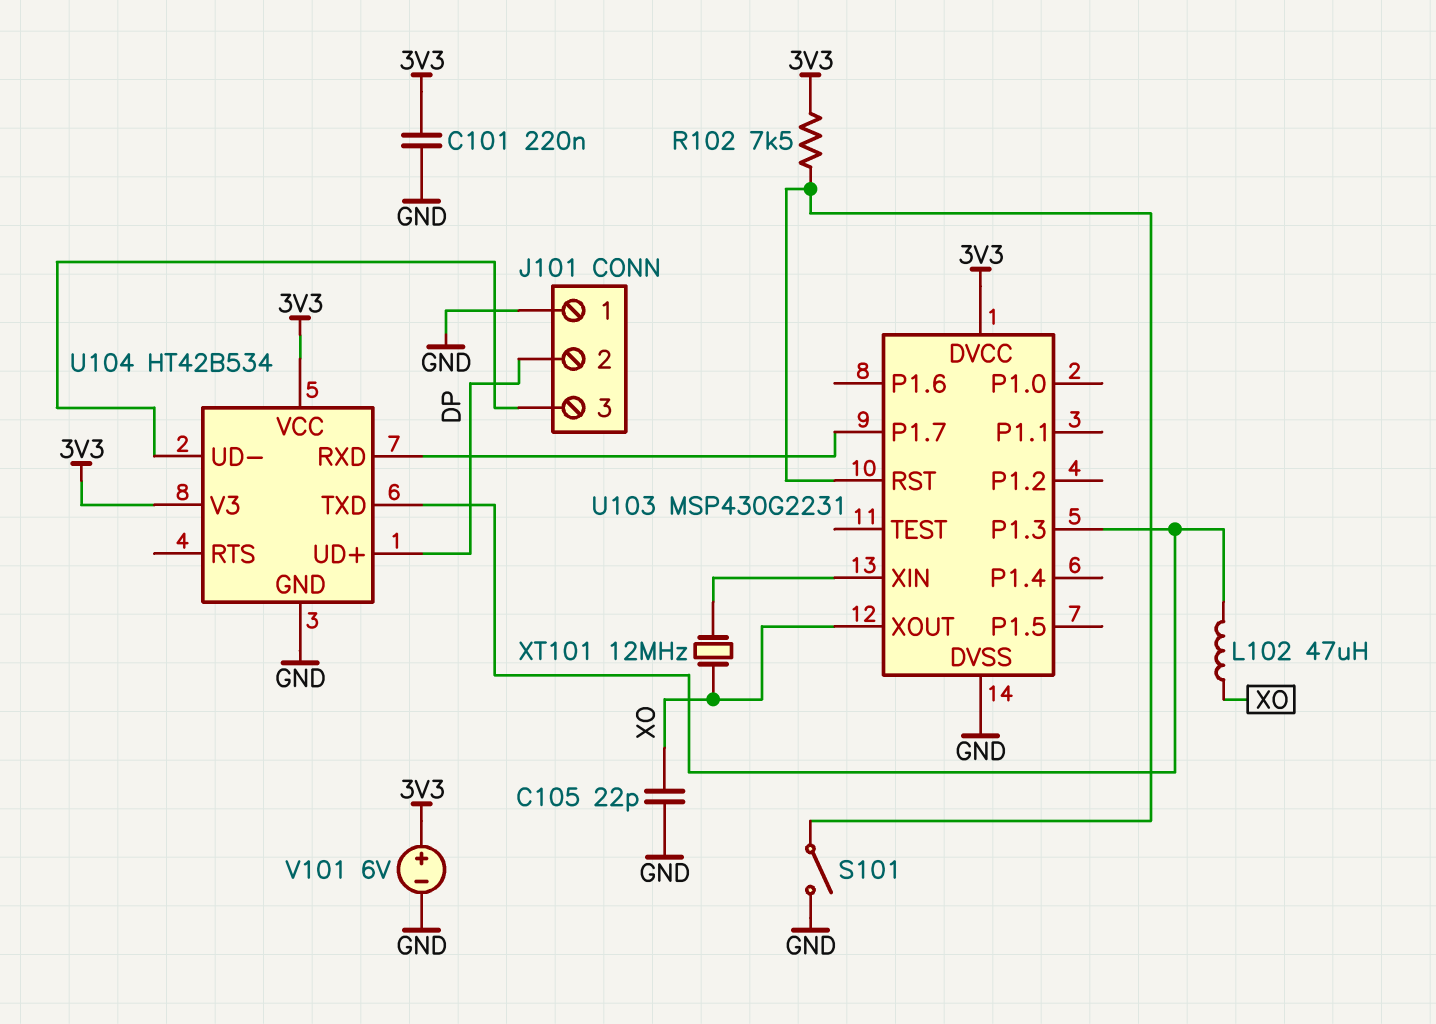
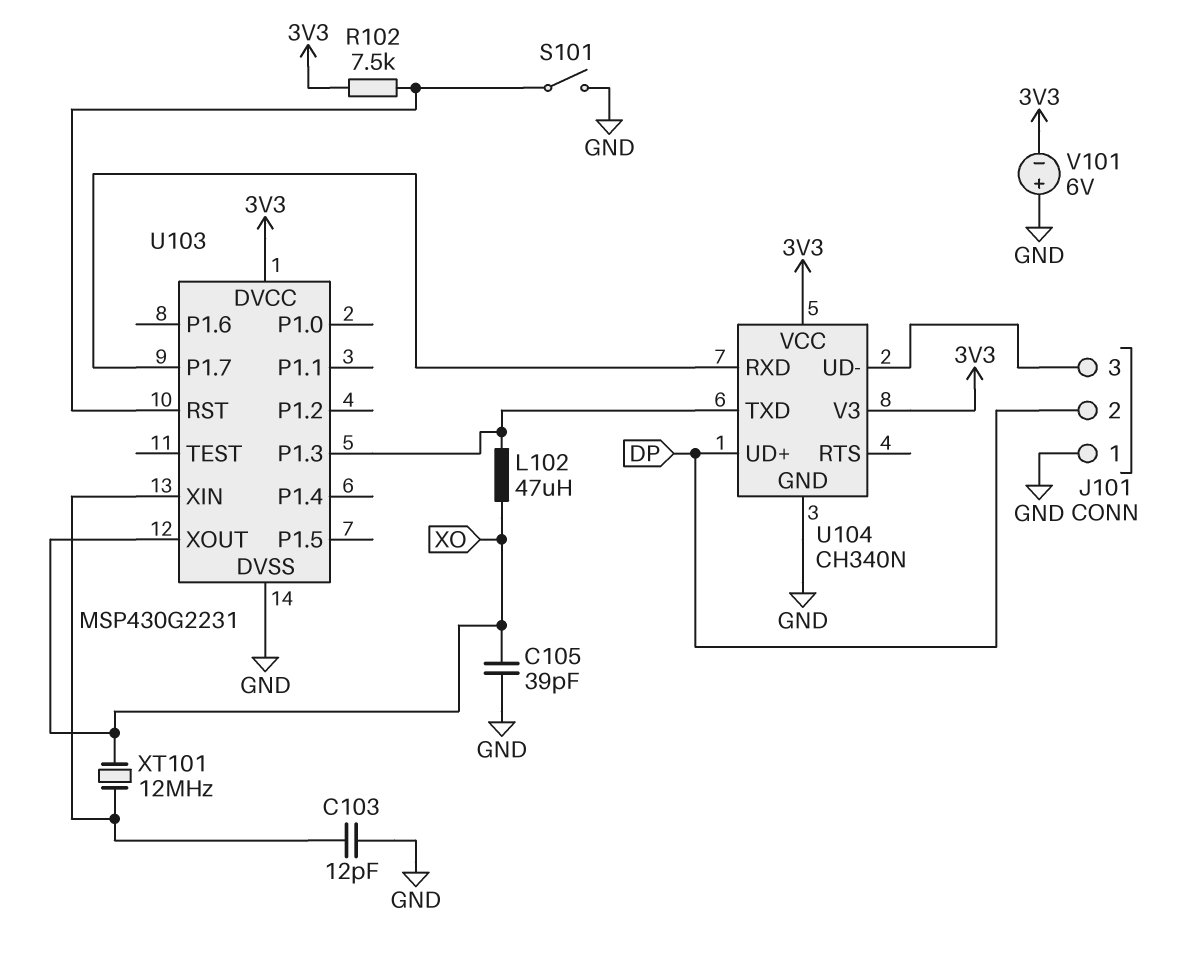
C101: 220nF (3V3, GND) -> none
C103: none -> 12pF (GND, U103/XIN)
C105: 22pF (GND, XO) -> 39pF (GND, XO)
U104: HT42B534 -> CH340N
V101: 6V (plus 3V3, minus GND) -> 6V (plus GND, minus 3V3)

